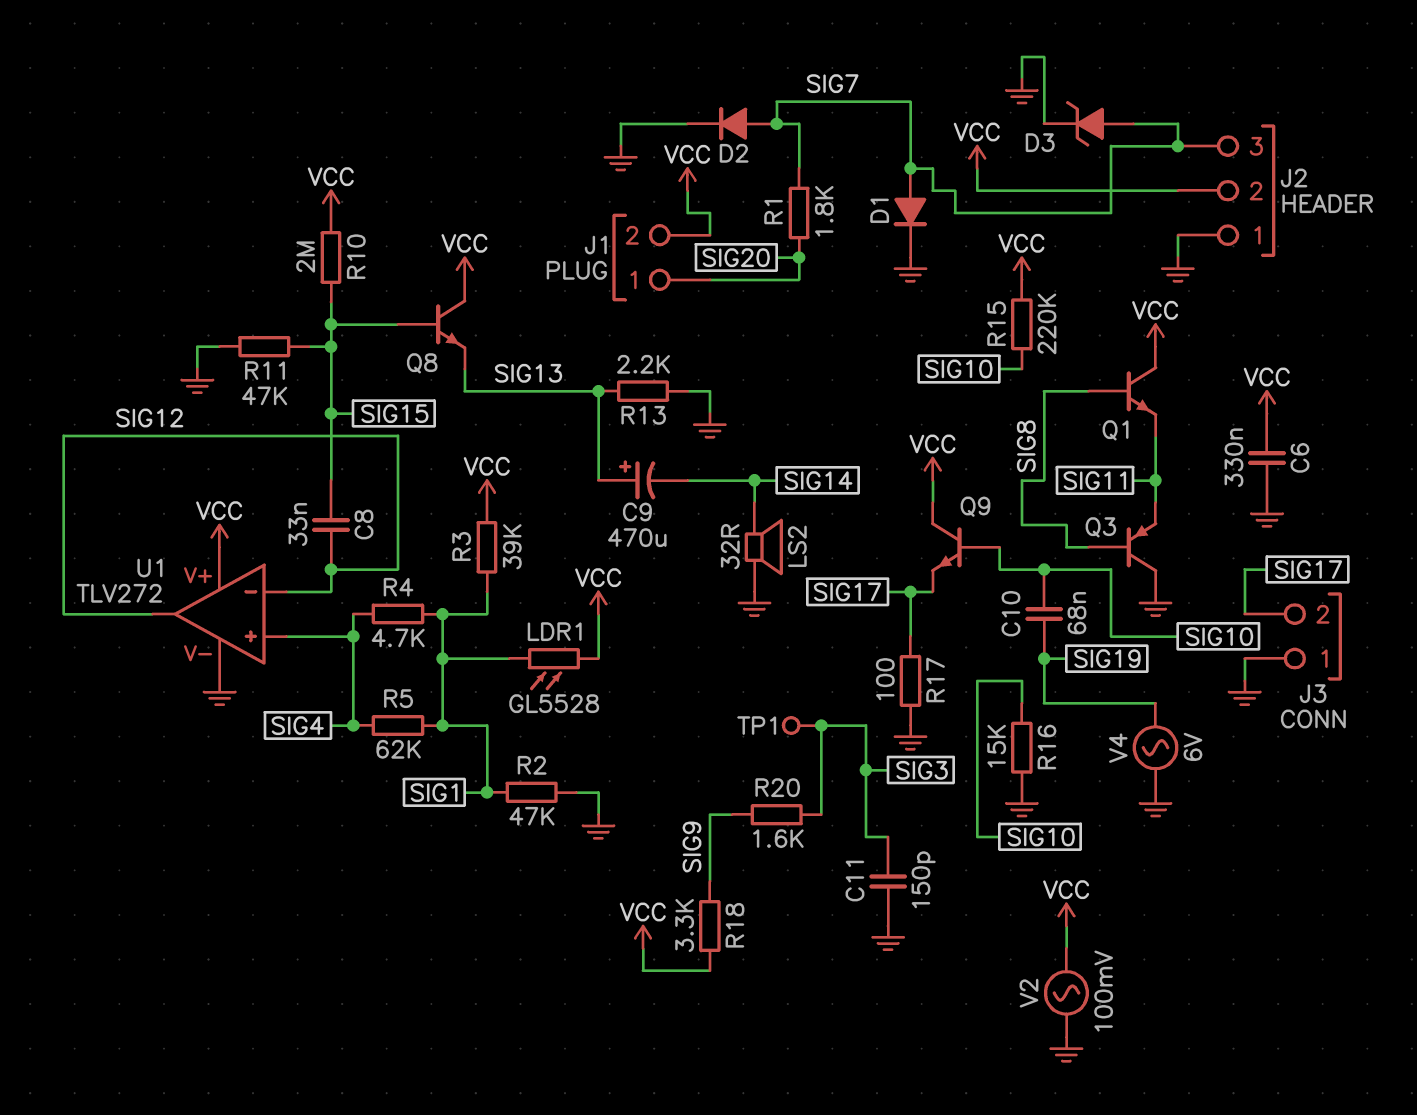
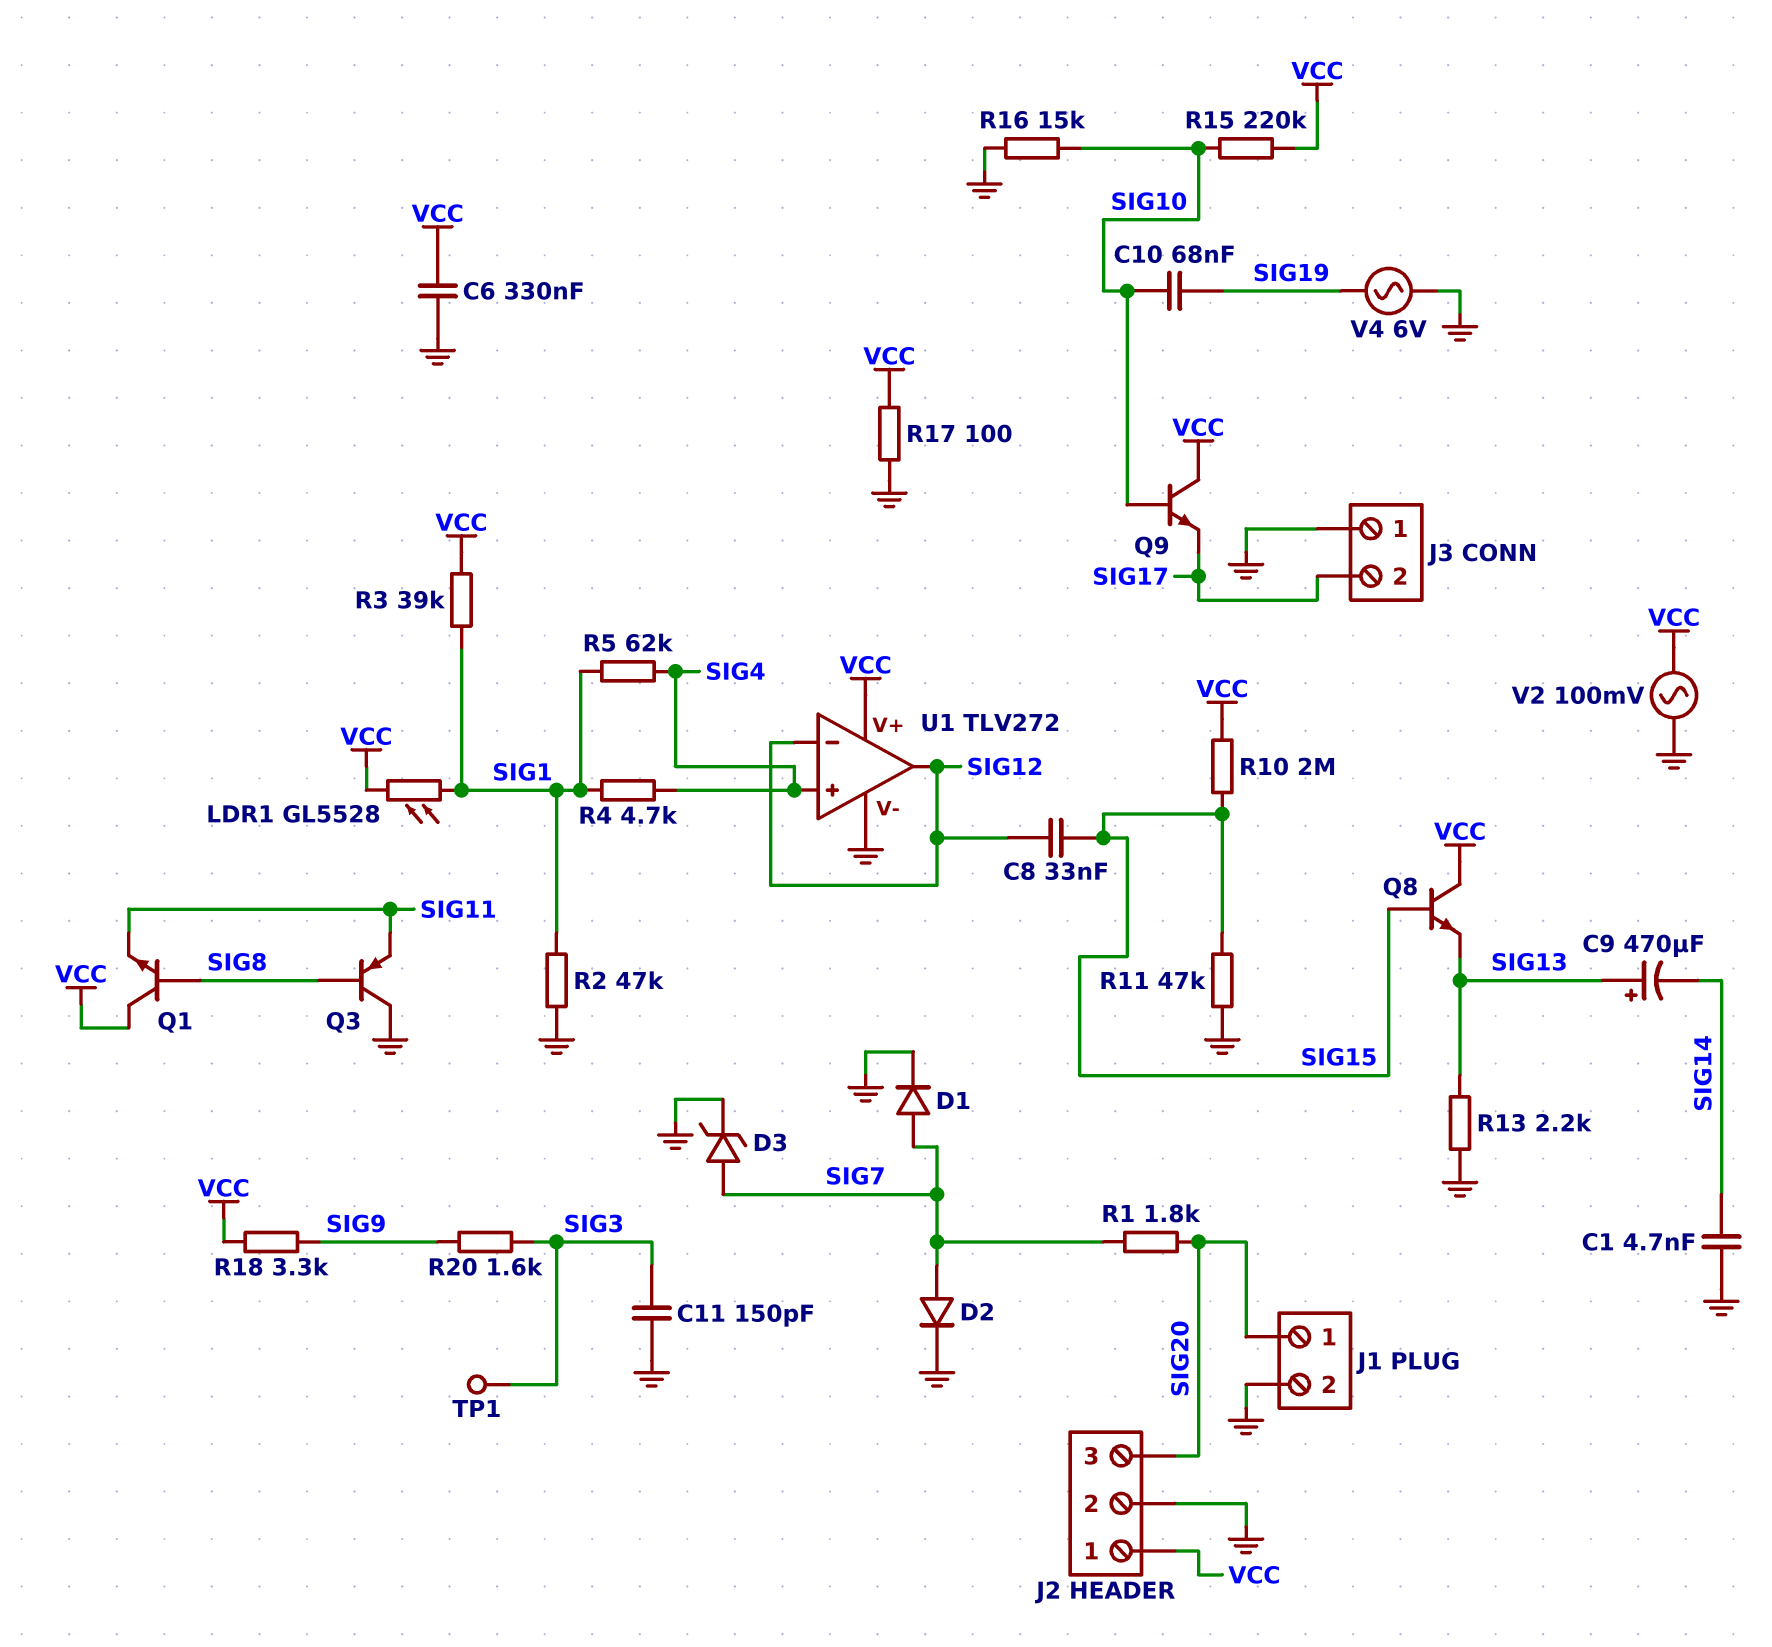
C1: none -> 4.7nF (GND, SIG14)
J1 pin 2: VCC -> GND
J2 pin 1: GND -> VCC
J2 pin 2: VCC -> GND
J2 pin 3: SIG7 -> SIG20
LS2: speaker 32R (GND, SIG14) -> none
R17: 100 (GND, SIG17) -> 100 (GND, VCC)

